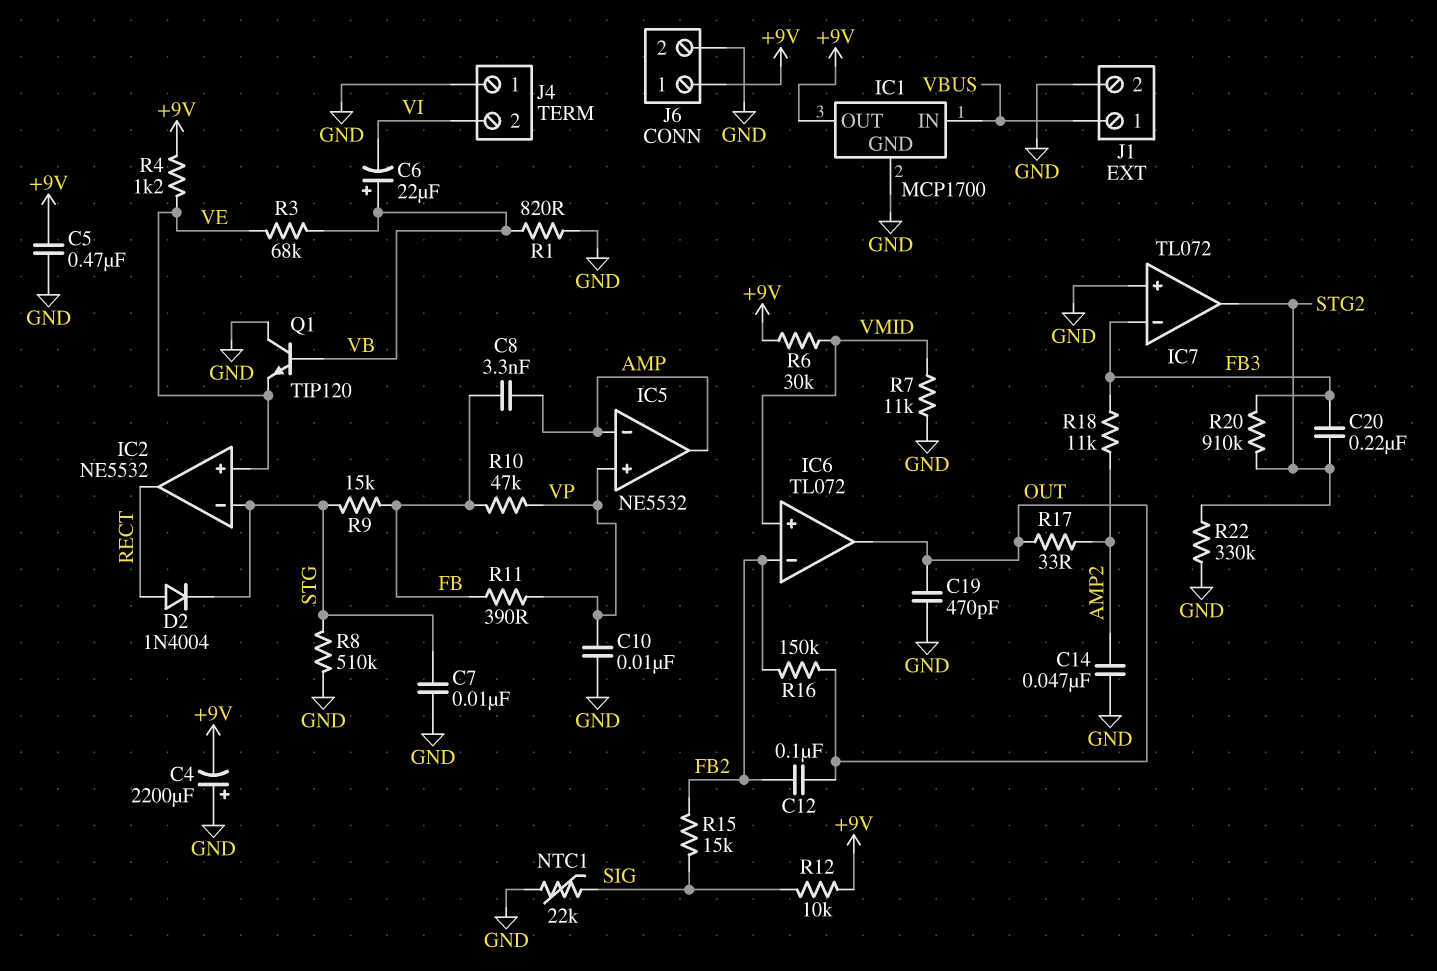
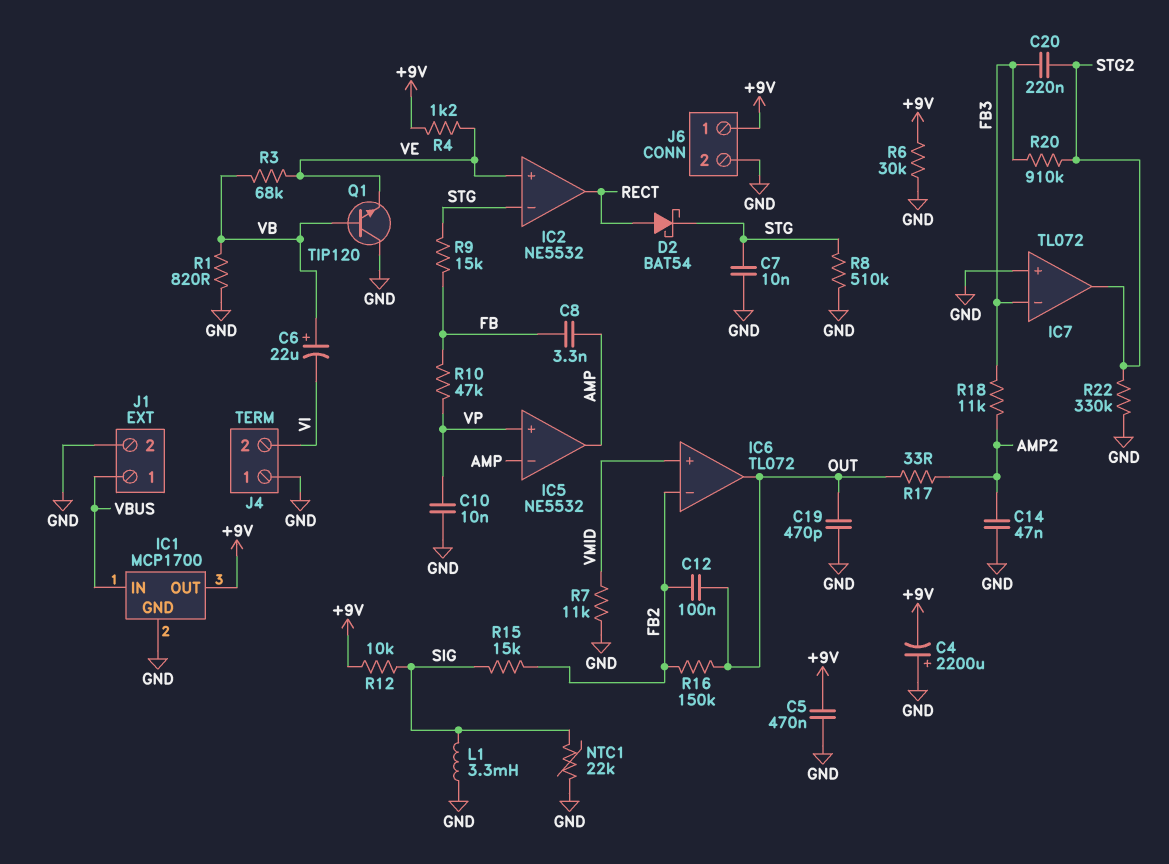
D2: diode 1N4004 (A RECT, K STG) -> schottky BAT54 (A RECT, K STG)
L1: none -> 3.3mH (GND, SIG)
R6: 30k (+9V, VMID) -> 30k (+9V, GND)
R11: 390 (FB, VP) -> none

